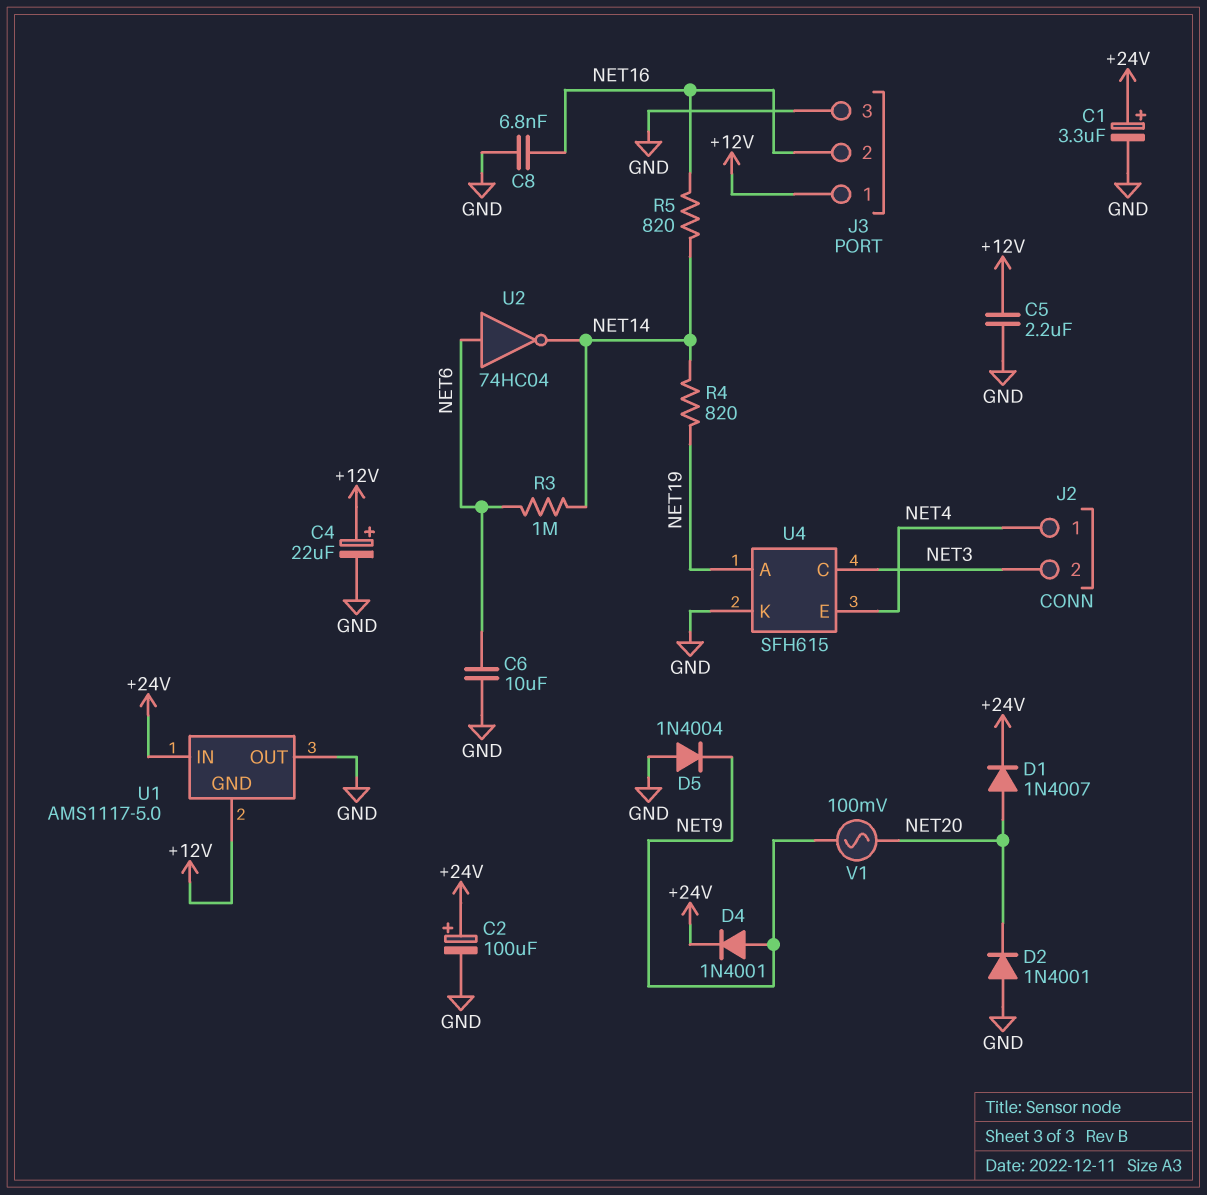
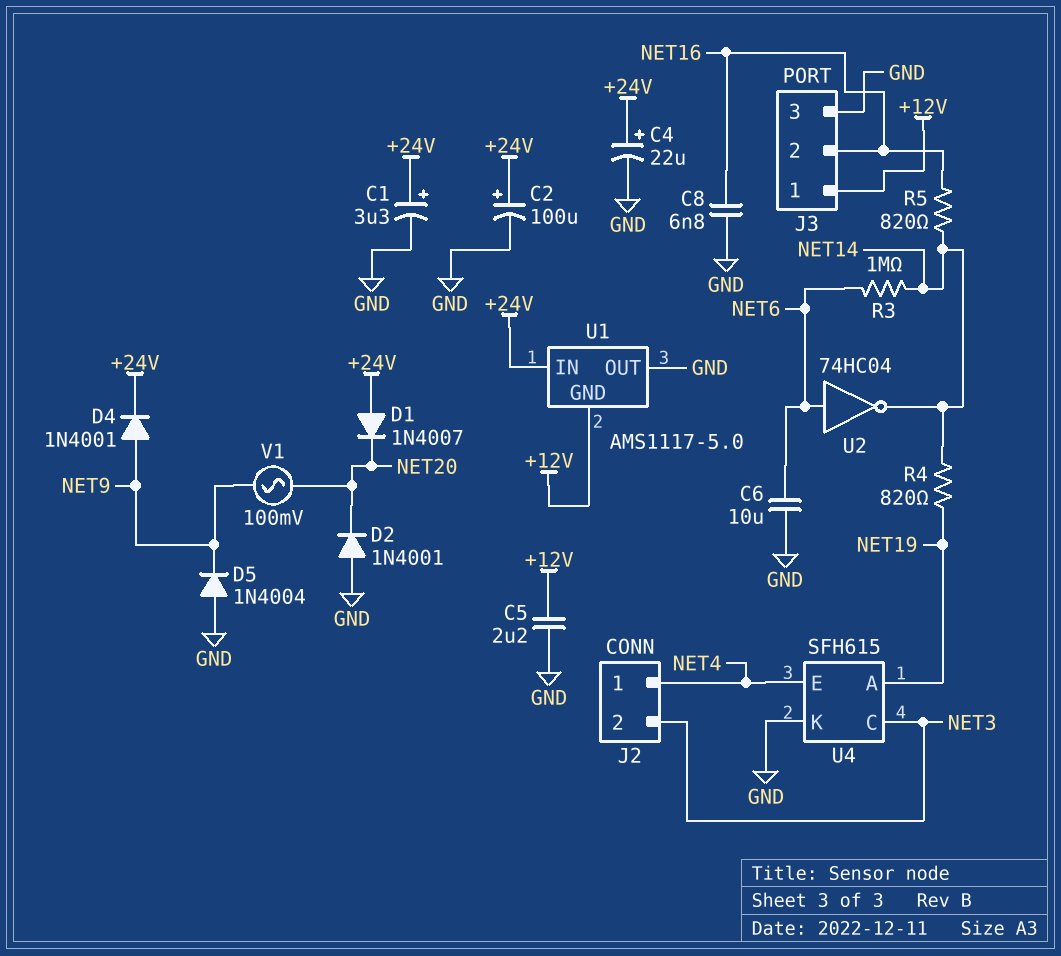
C4: 22uF (plus +12V, minus GND) -> 22uF (plus +24V, minus GND)
D1: diode 1N4007 (A NET20, K +24V) -> diode 1N4007 (A +24V, K NET20)

